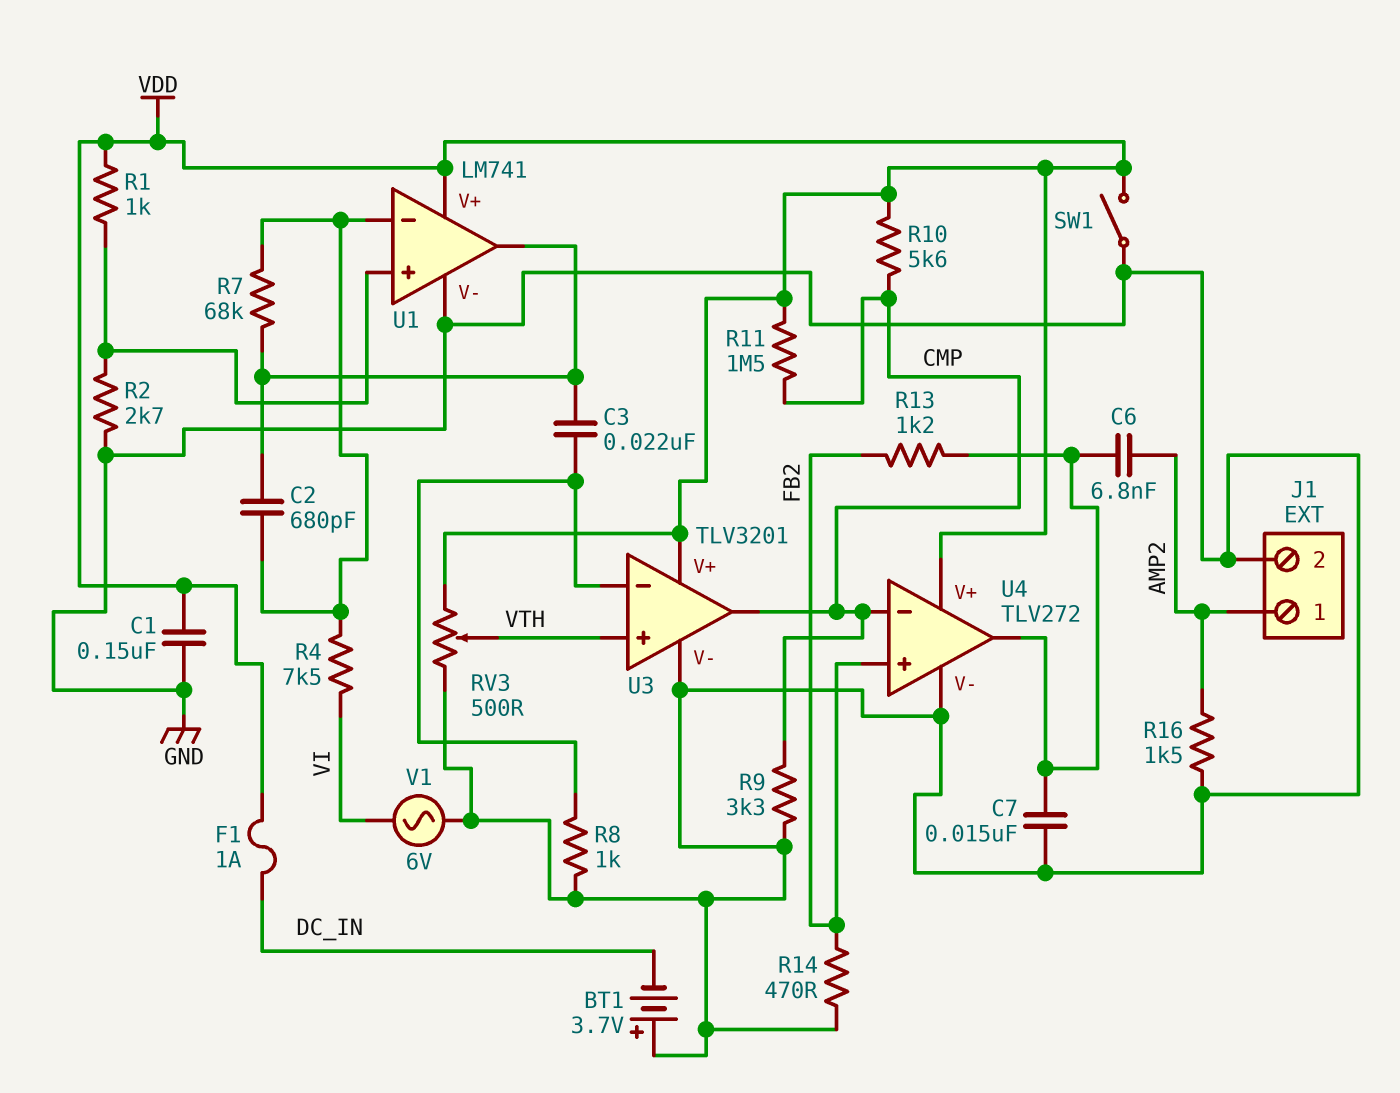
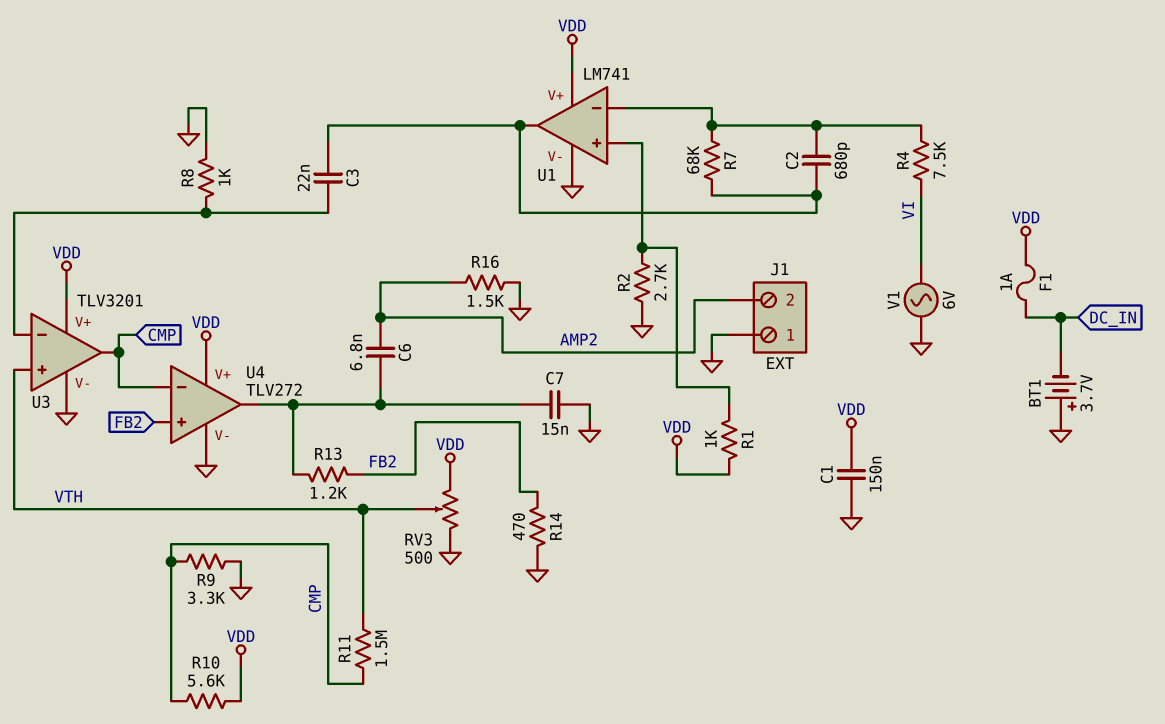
J1 pin 1: AMP2 -> GND
J1 pin 2: GND -> AMP2
R11: 1.5M (CMP, VDD) -> 1.5M (CMP, VTH)
SW1: switch (GND, VDD) -> none

